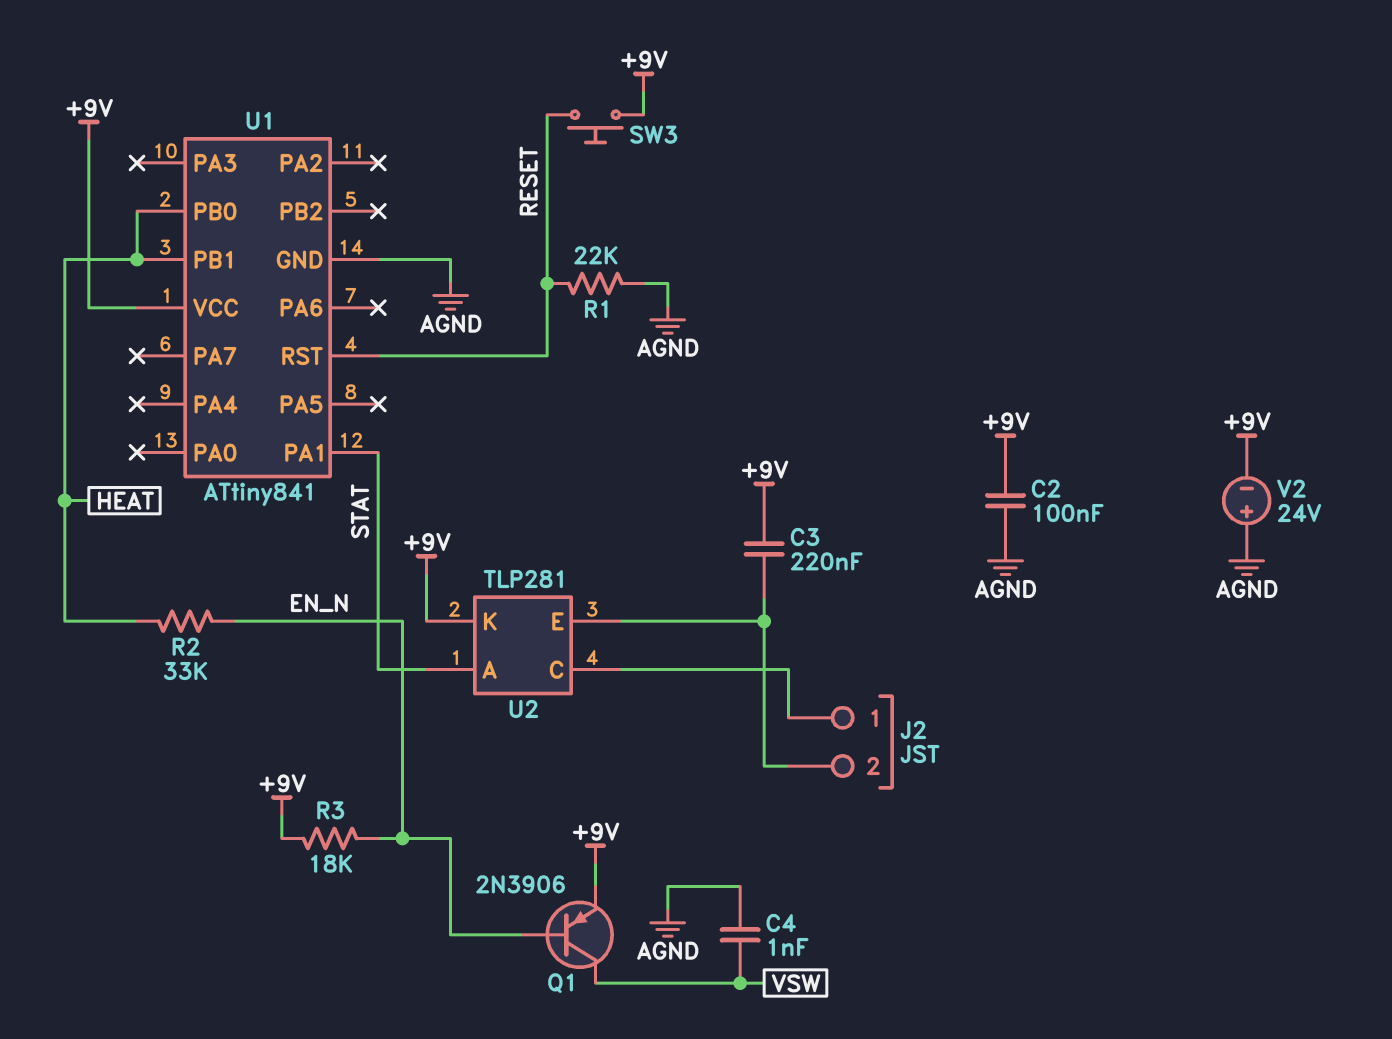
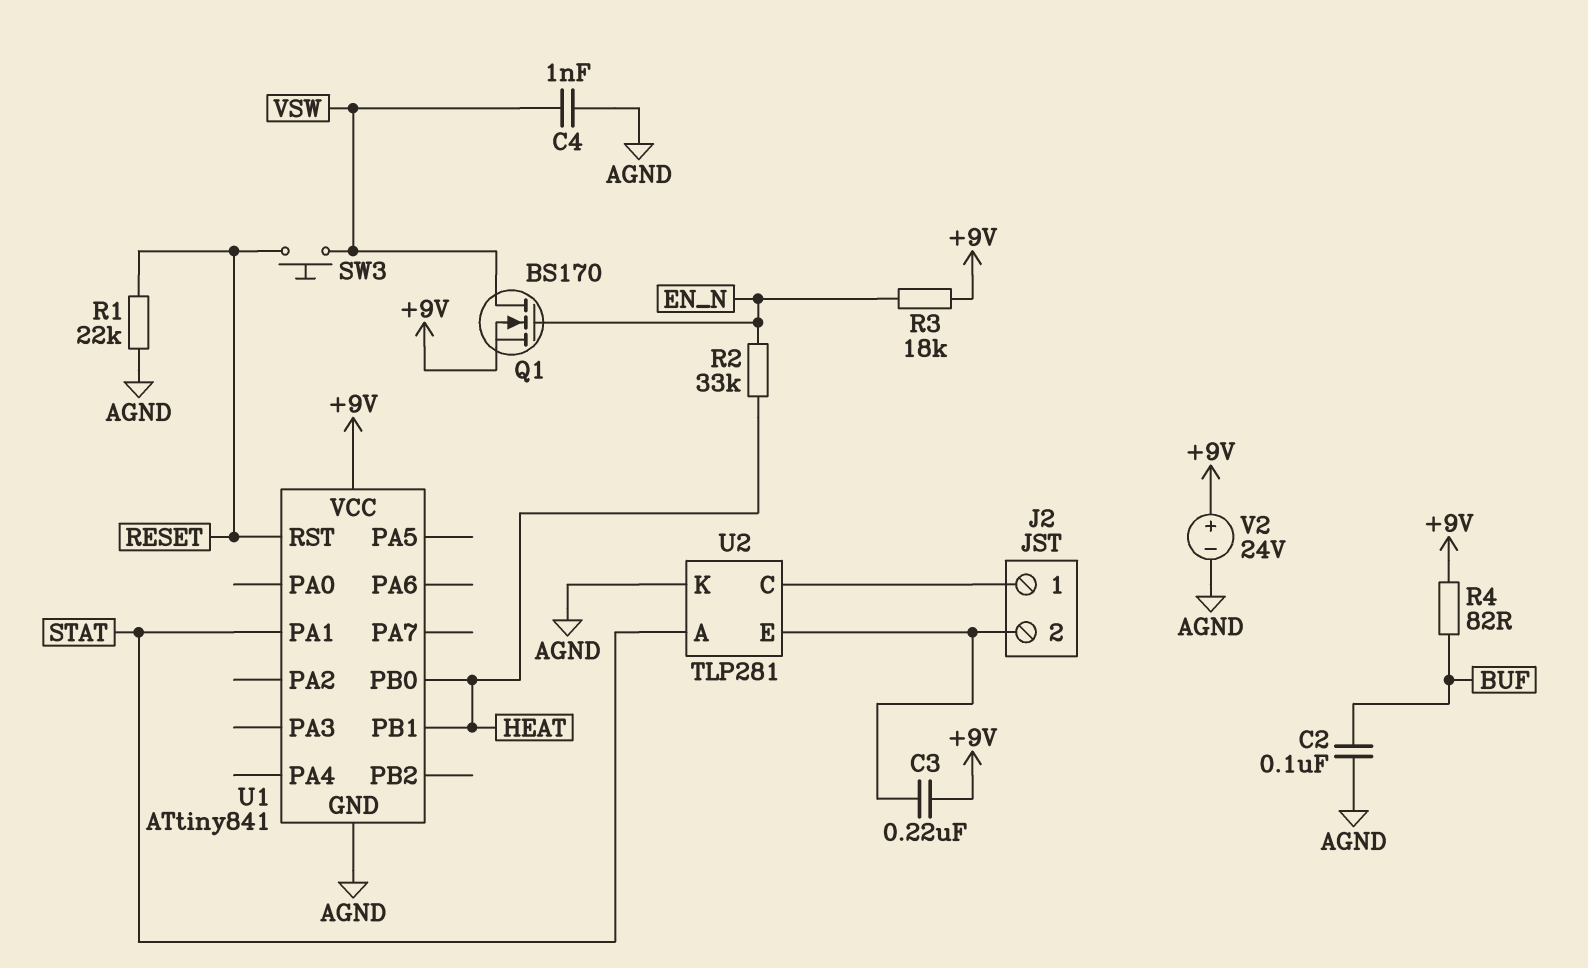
C2: 100nF (+9V, AGND) -> 100nF (AGND, BUF)
Q1: PNP 2N3906 (B EN_N, C VSW, E +9V) -> NMOS BS170 (G EN_N, D VSW, S +9V)
R4: none -> 82 (+9V, BUF)
SW3: button (+9V, RESET) -> button (RESET, VSW)
U2 pin K: +9V -> AGND
V2: 24V (plus AGND, minus +9V) -> 24V (plus +9V, minus AGND)

